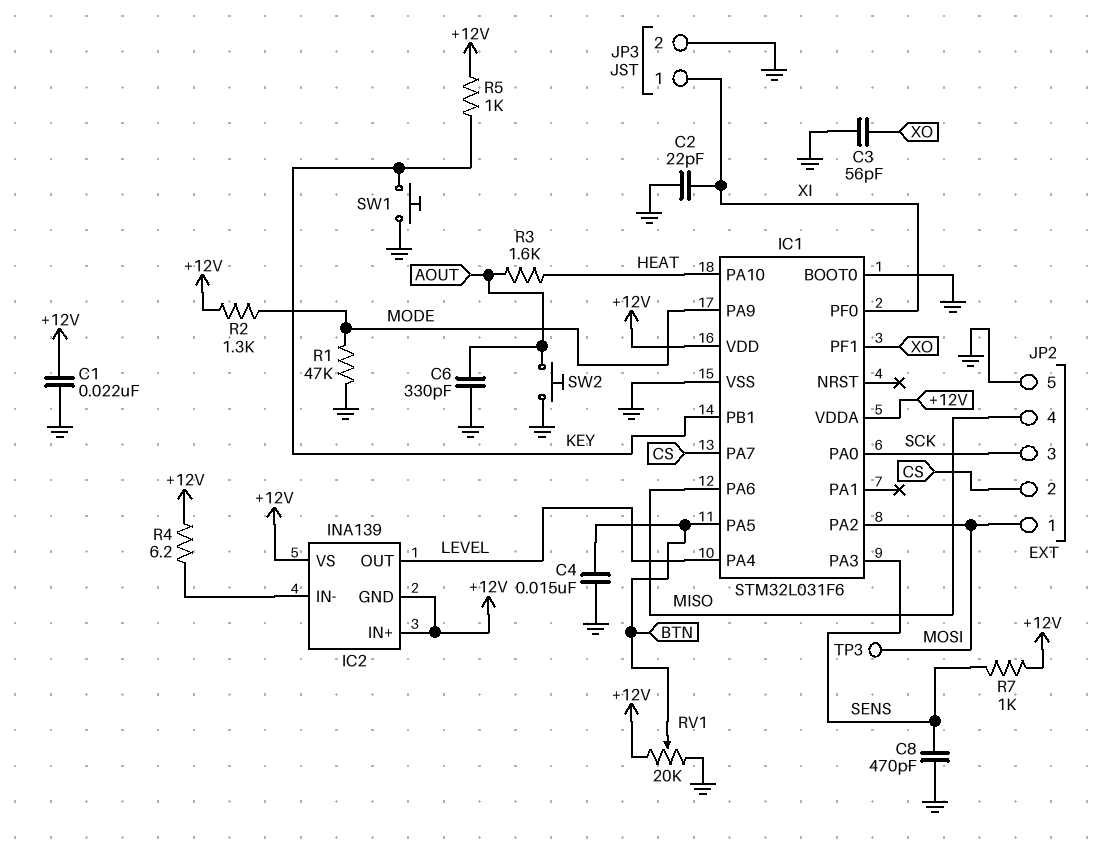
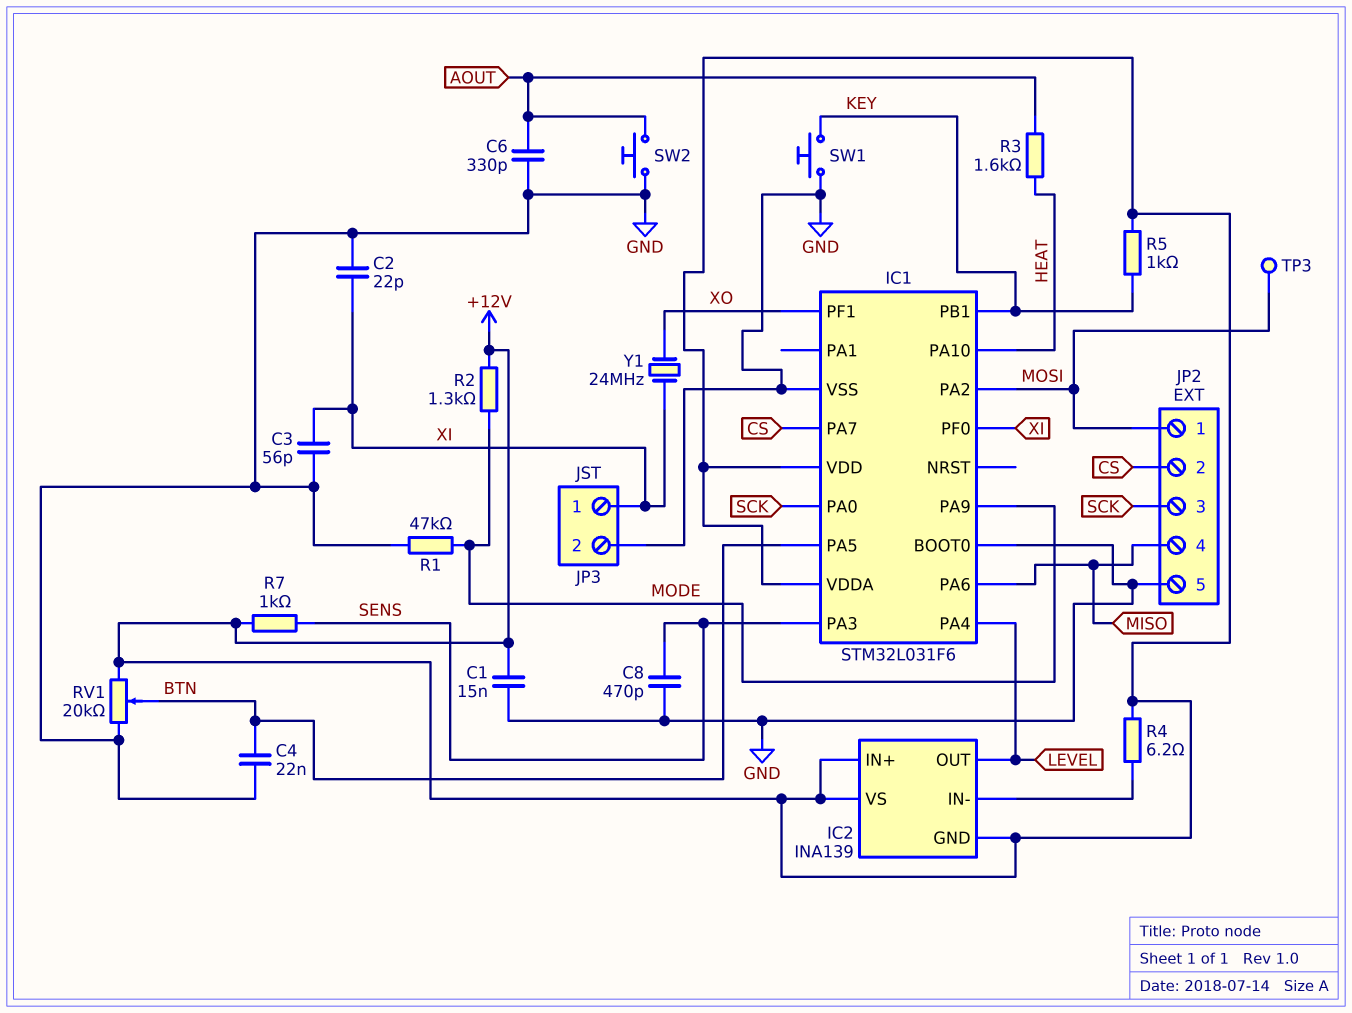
C1: 22nF (+12V, GND) -> 15nF (+12V, GND)
C3: 56pF (GND, XO) -> 56pF (GND, XI)
C4: 15nF (BTN, GND) -> 22nF (BTN, GND)
Y1: none -> 24MHz (XI, XO)

